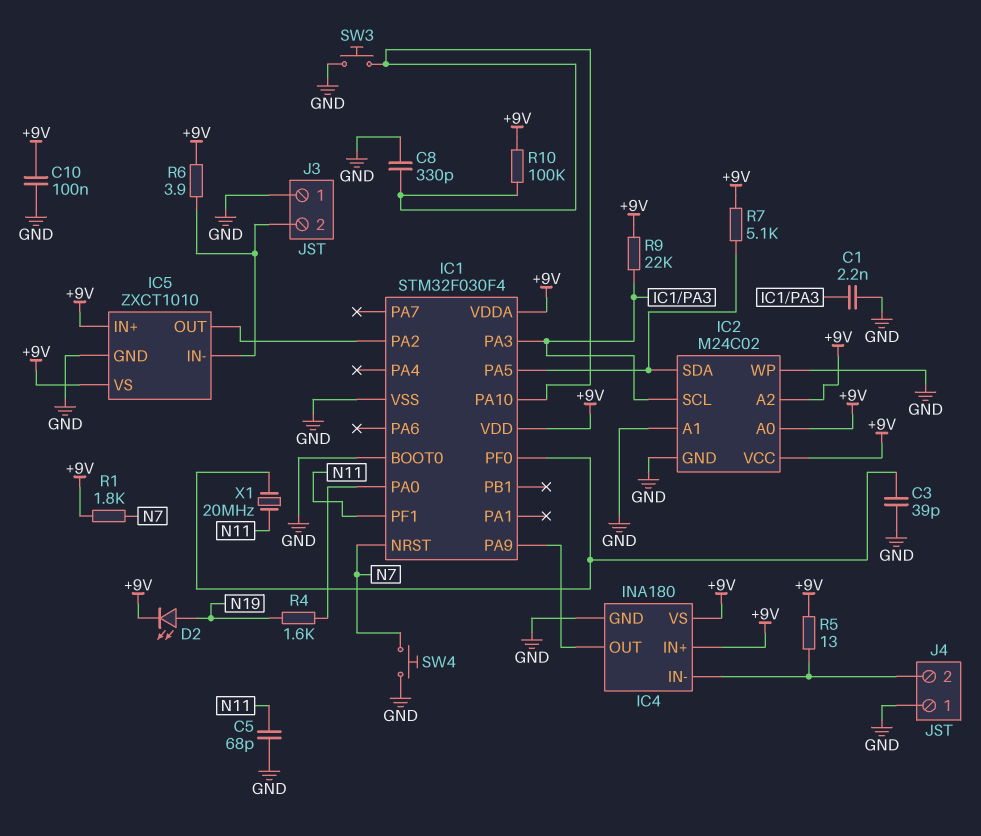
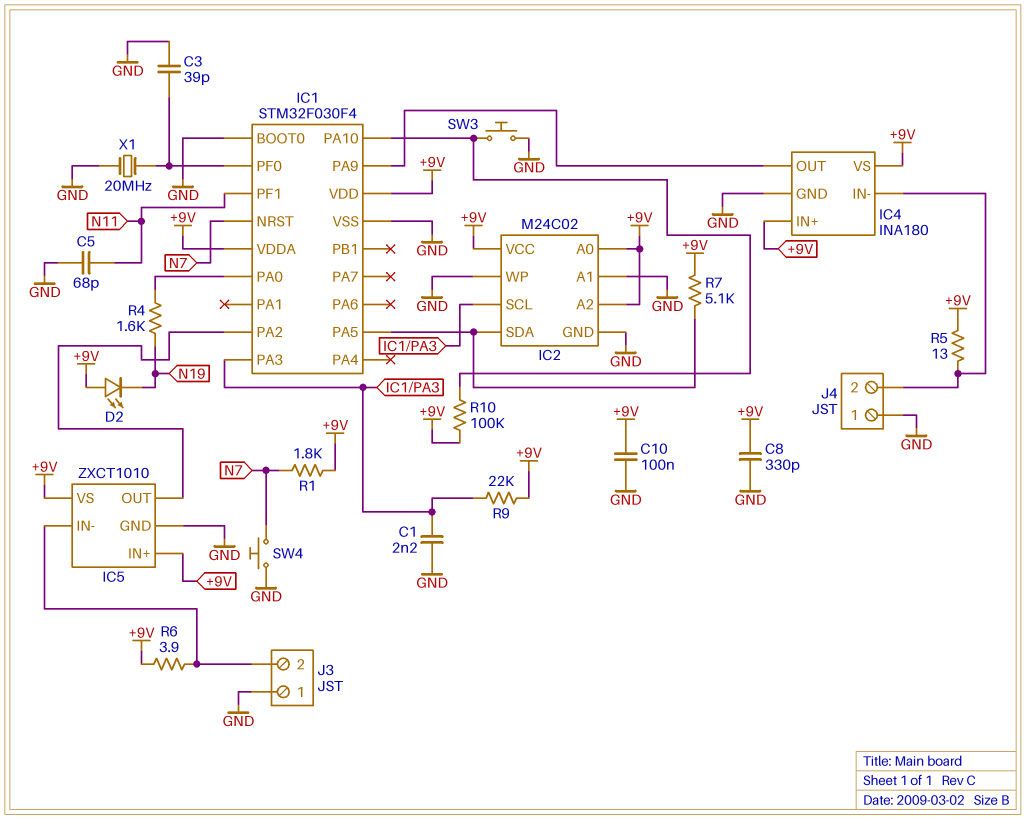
C8: 330pF (GND, IC1/PA10) -> 330pF (+9V, GND)
D2: LED (A N19, K +9V) -> LED (A +9V, K N19)
X1: 20MHz (IC1/PF0, N11) -> 20MHz (GND, IC1/PF0)

